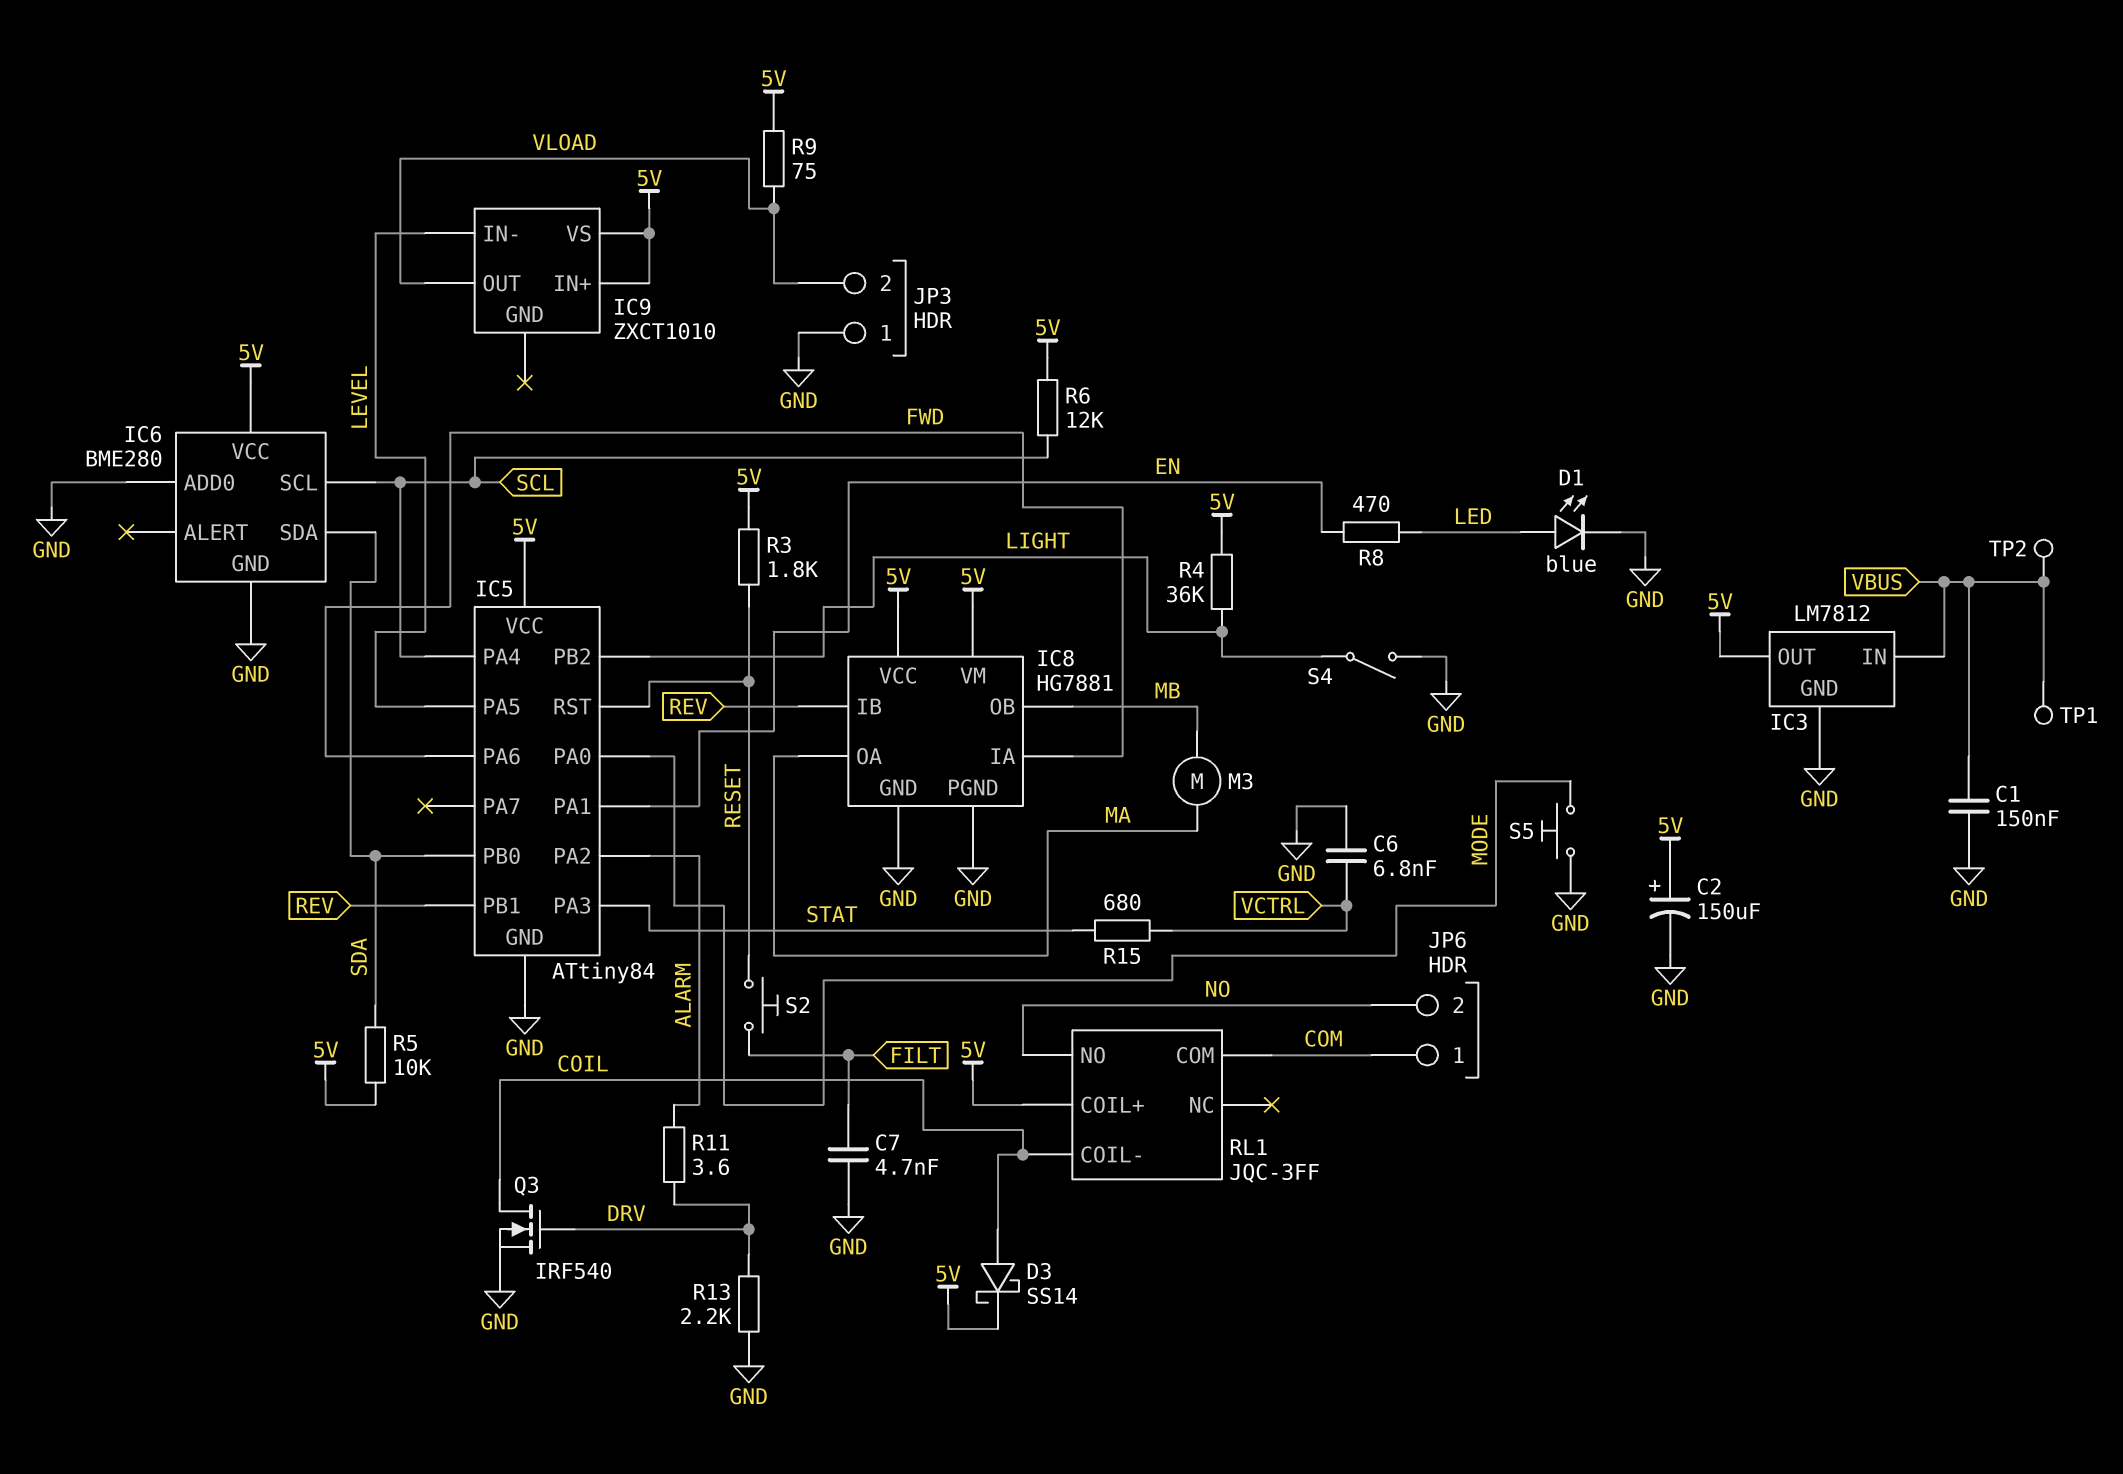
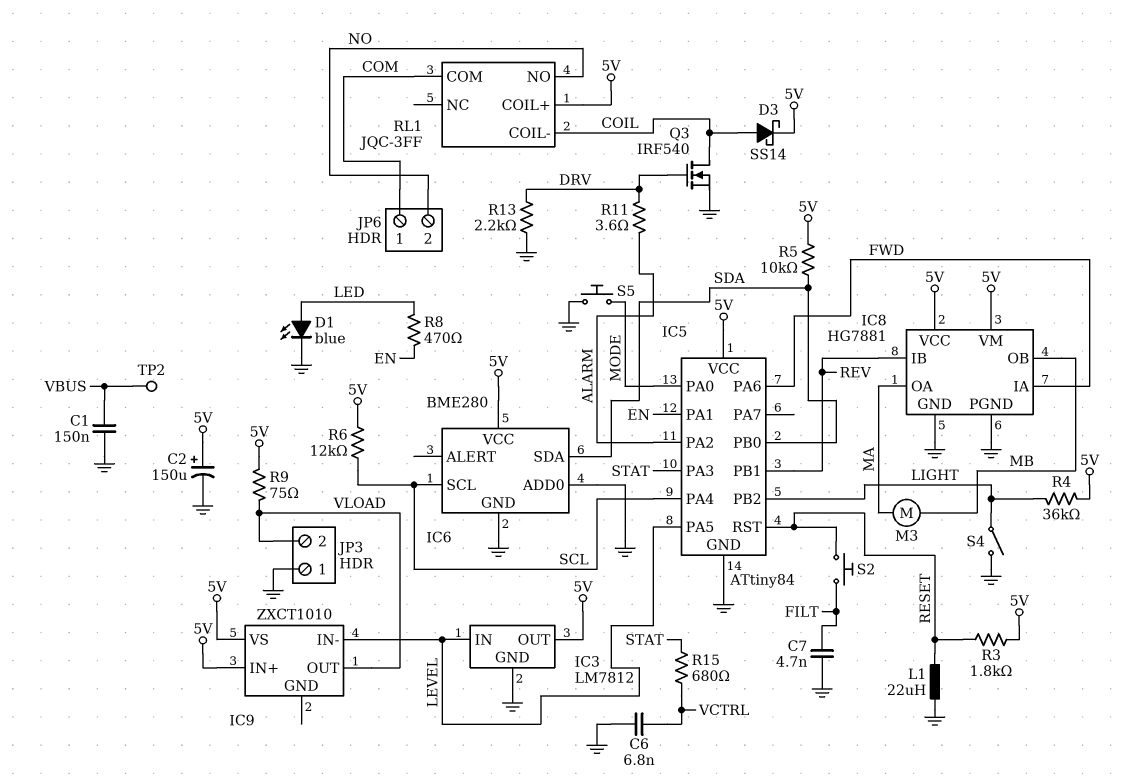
IC3 pin IN: VBUS -> LEVEL
L1: none -> 22uH (GND, RESET)
TP1: test point (VBUS) -> none

